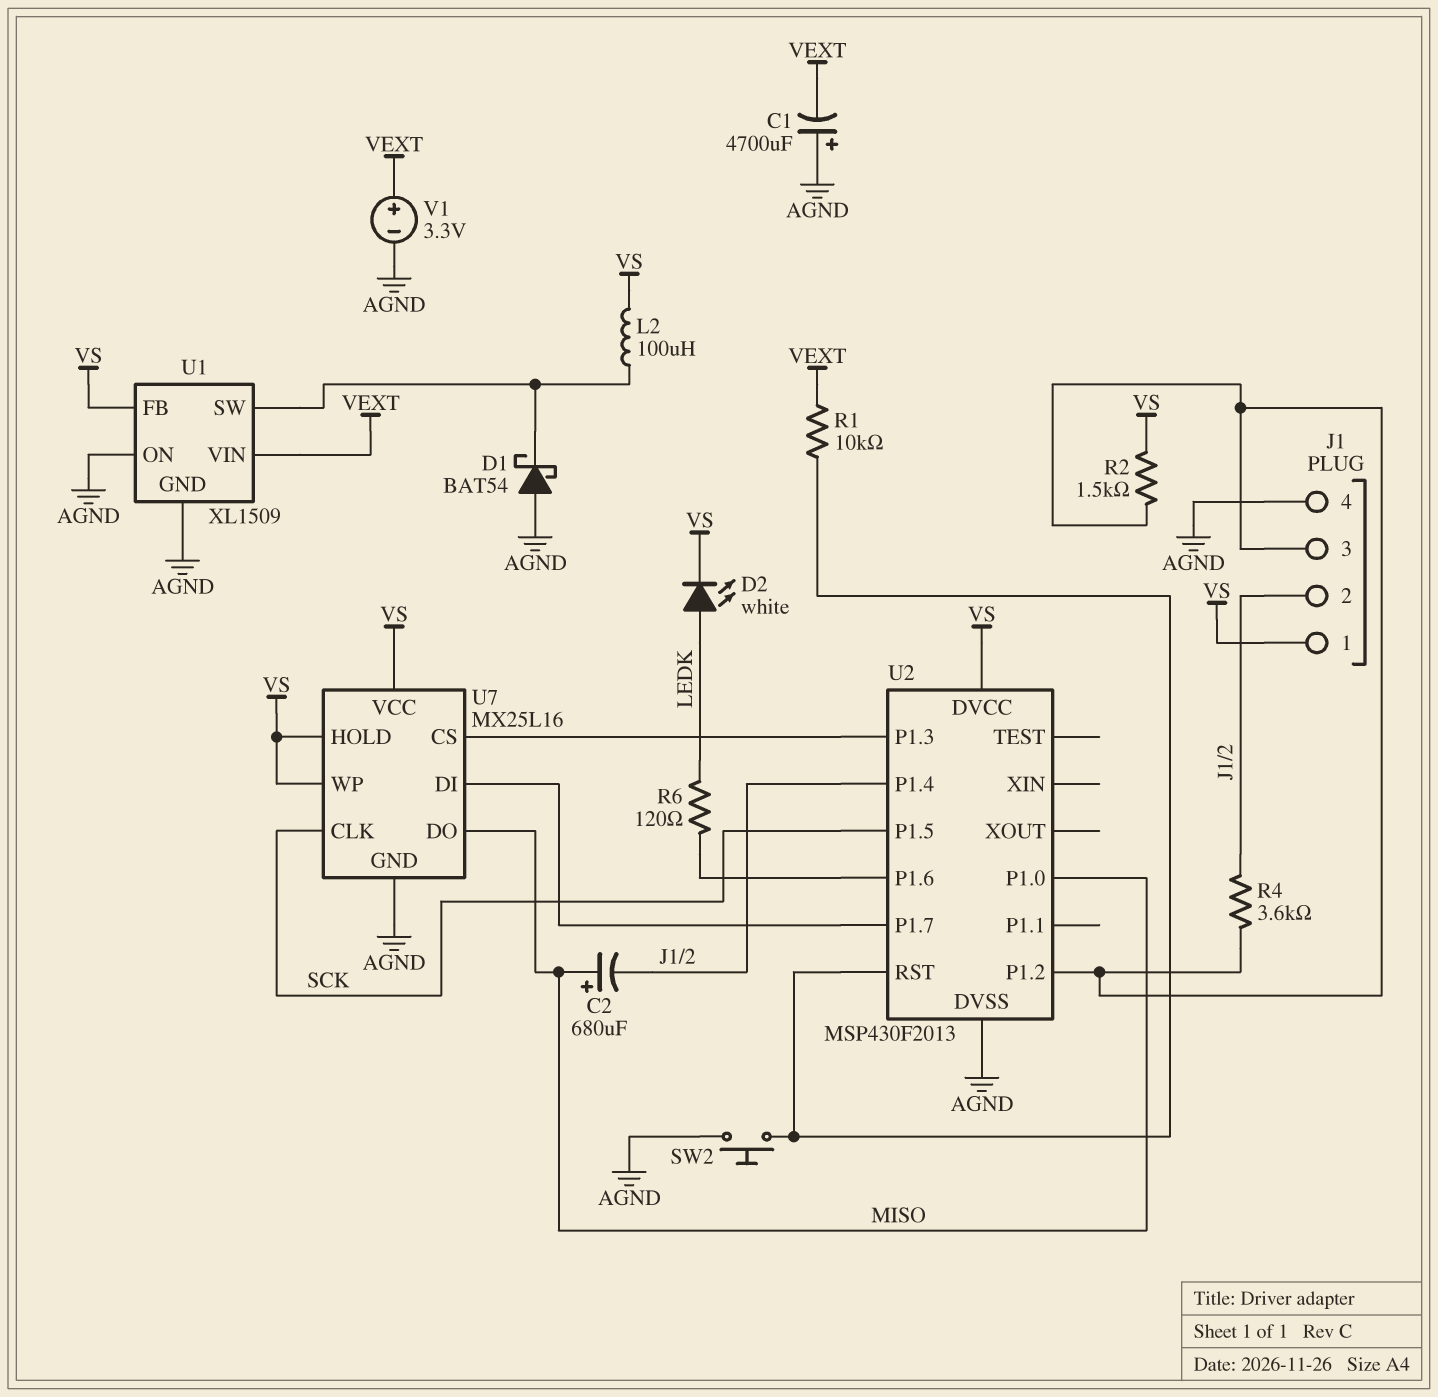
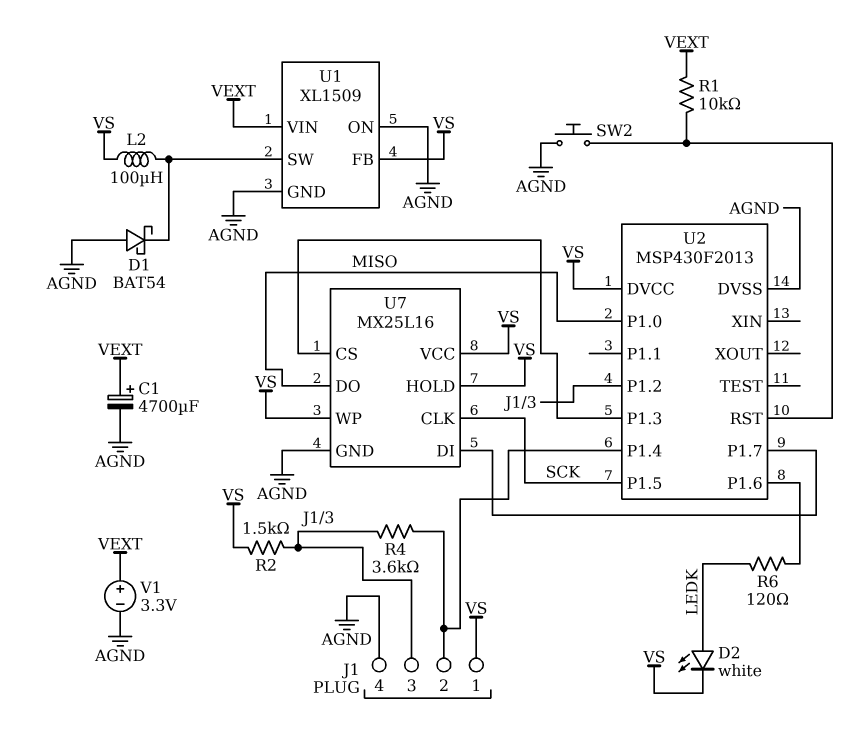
C1: 4700uF (plus AGND, minus VEXT) -> 4700uF (plus VEXT, minus AGND)
C2: 680uF (plus MISO, minus J1/2) -> none

